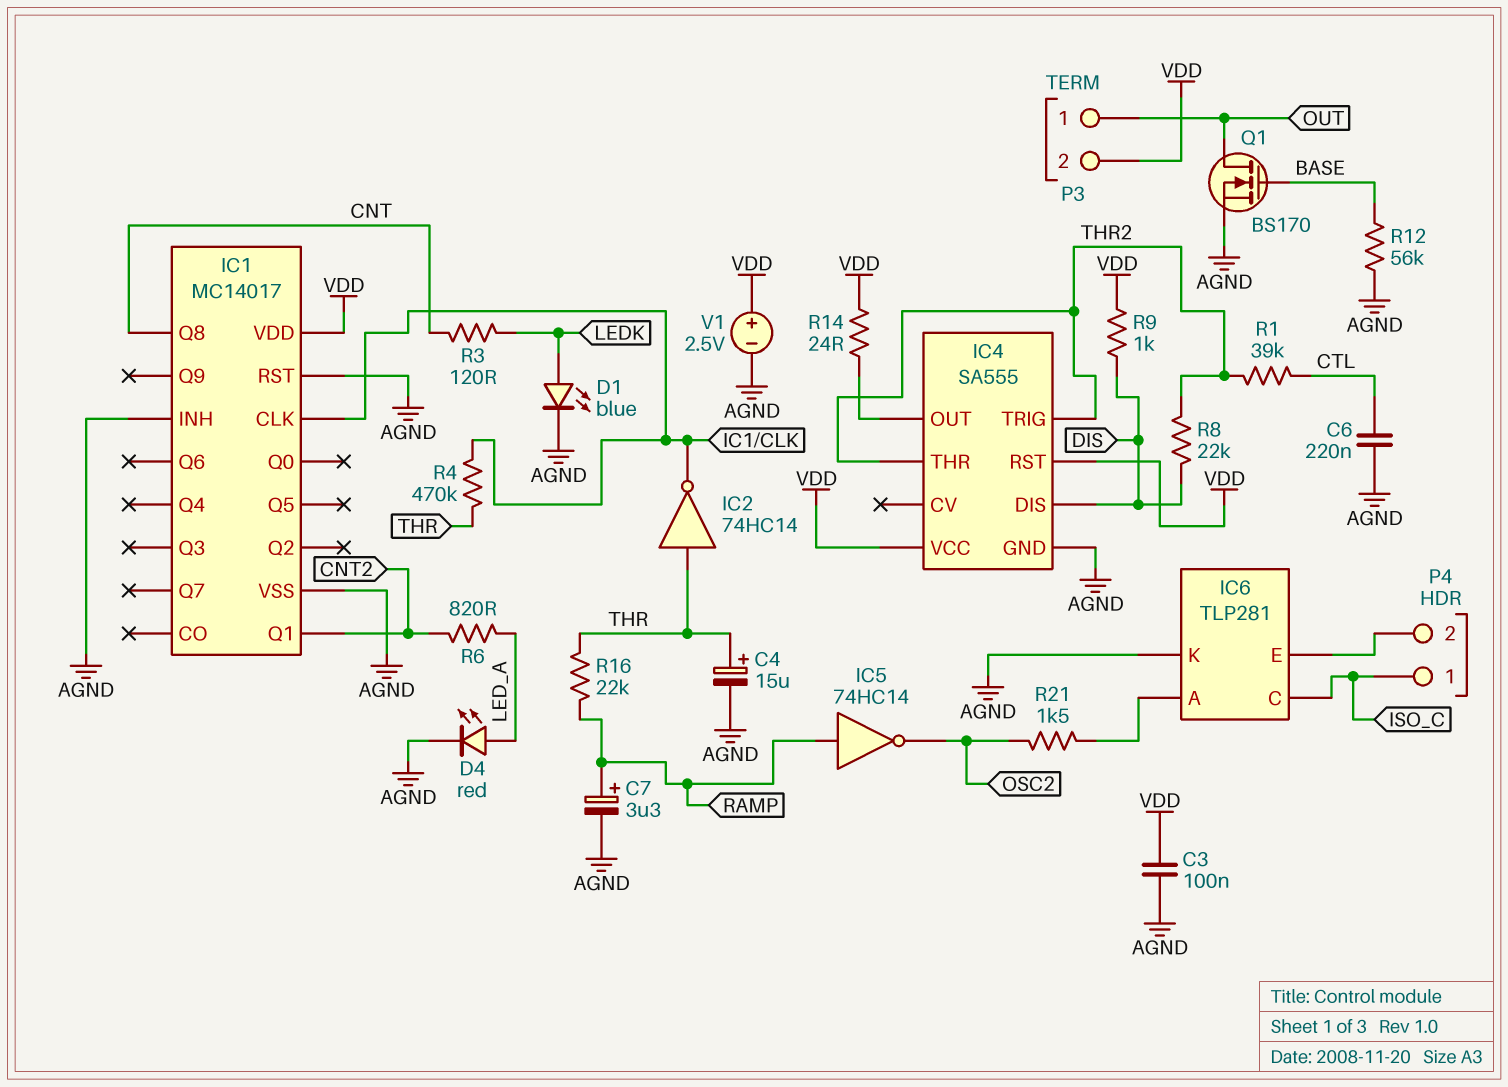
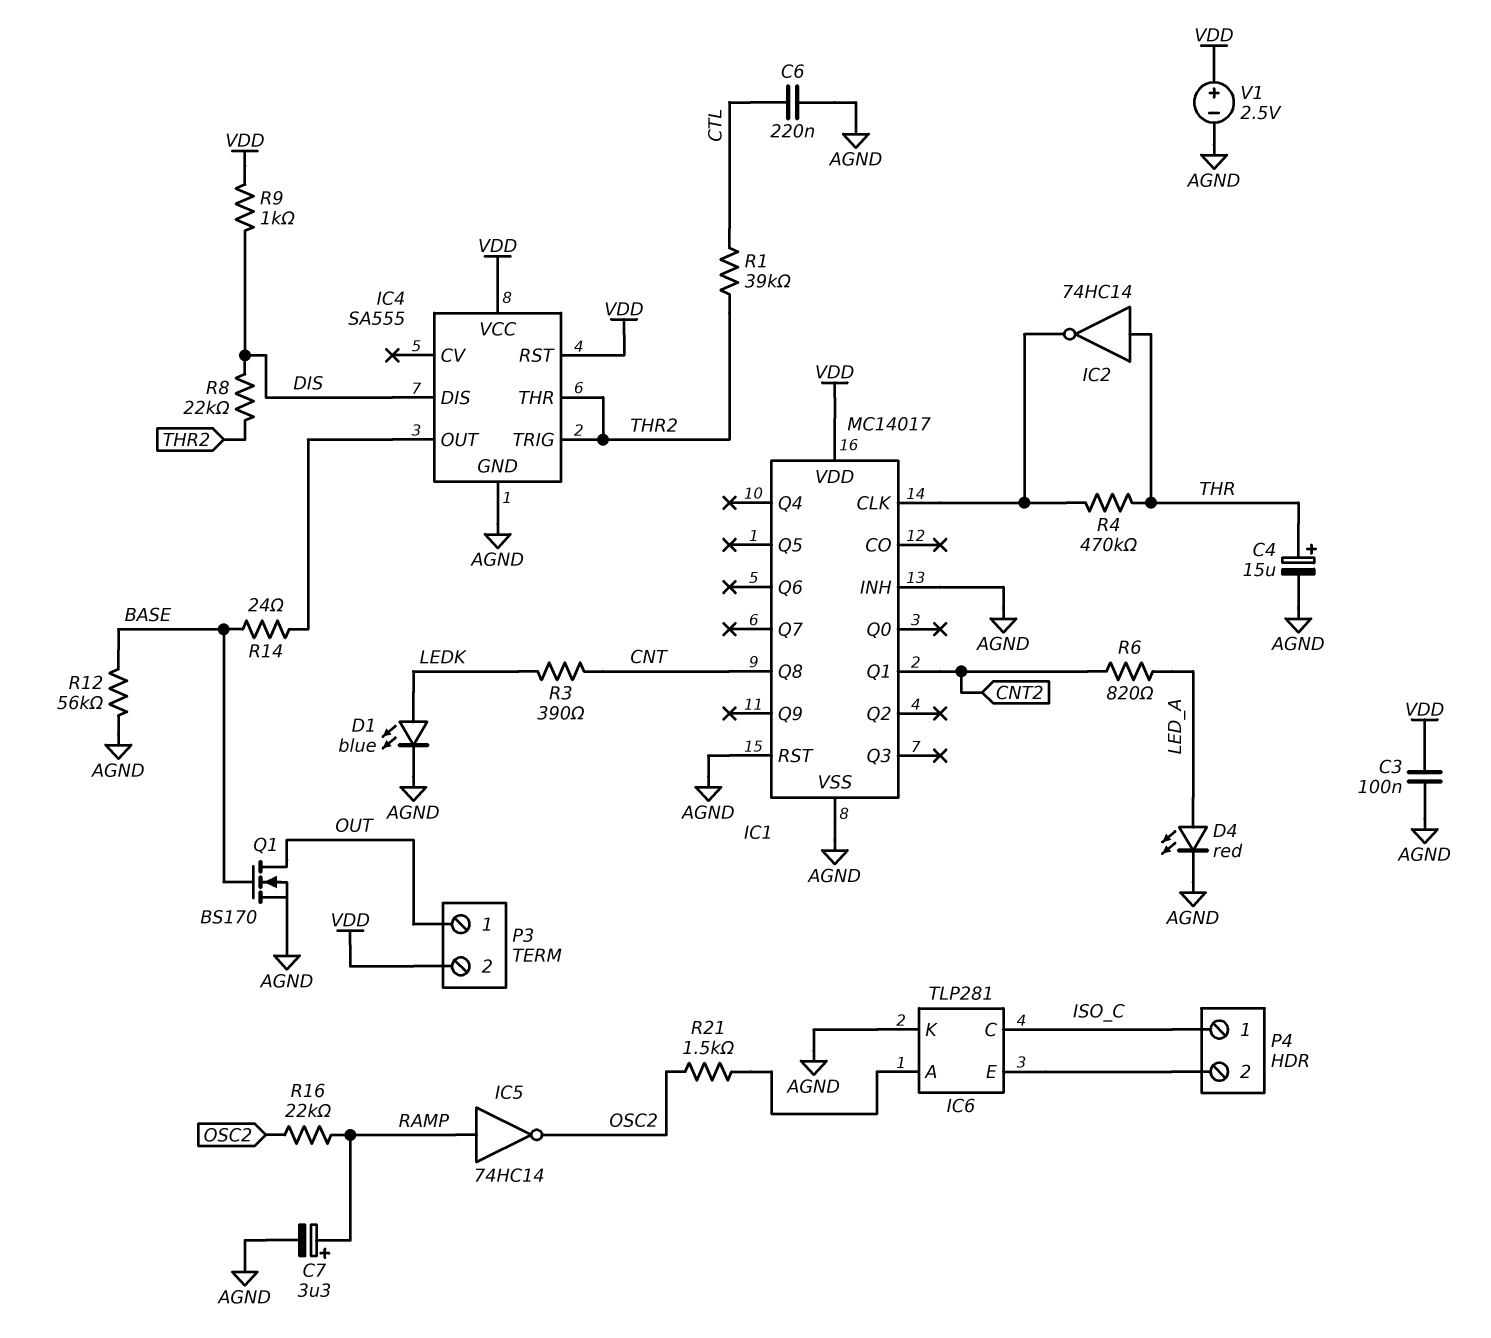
R3: 120 (CNT, LEDK) -> 390 (CNT, LEDK)
R14: 24 (IC4/OUT, VDD) -> 24 (BASE, IC4/OUT)
R16: 22k (RAMP, THR) -> 22k (OSC2, RAMP)

